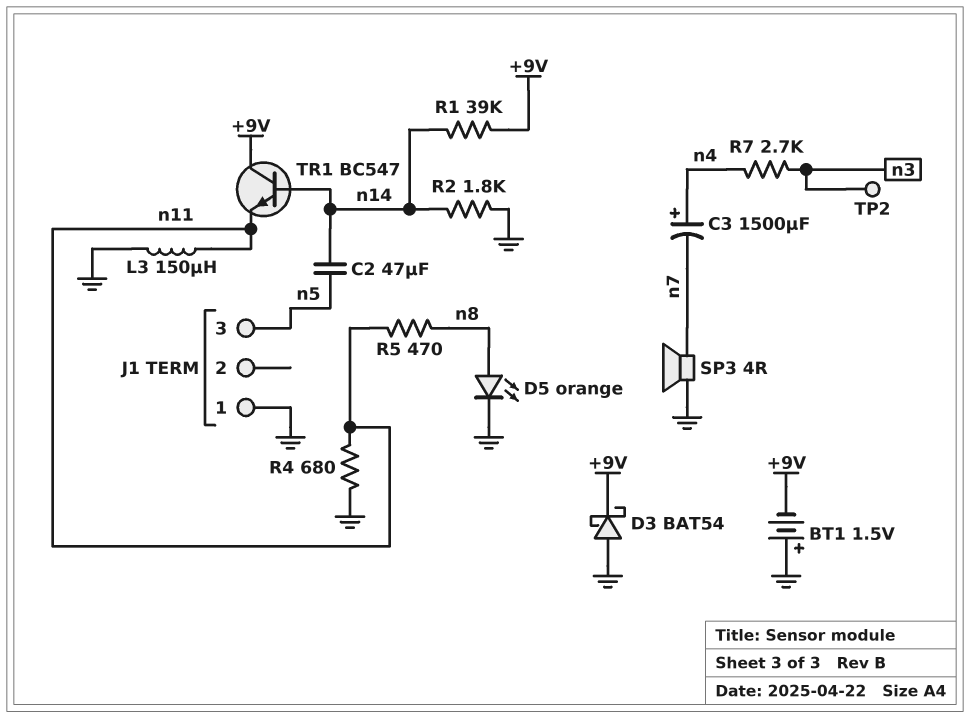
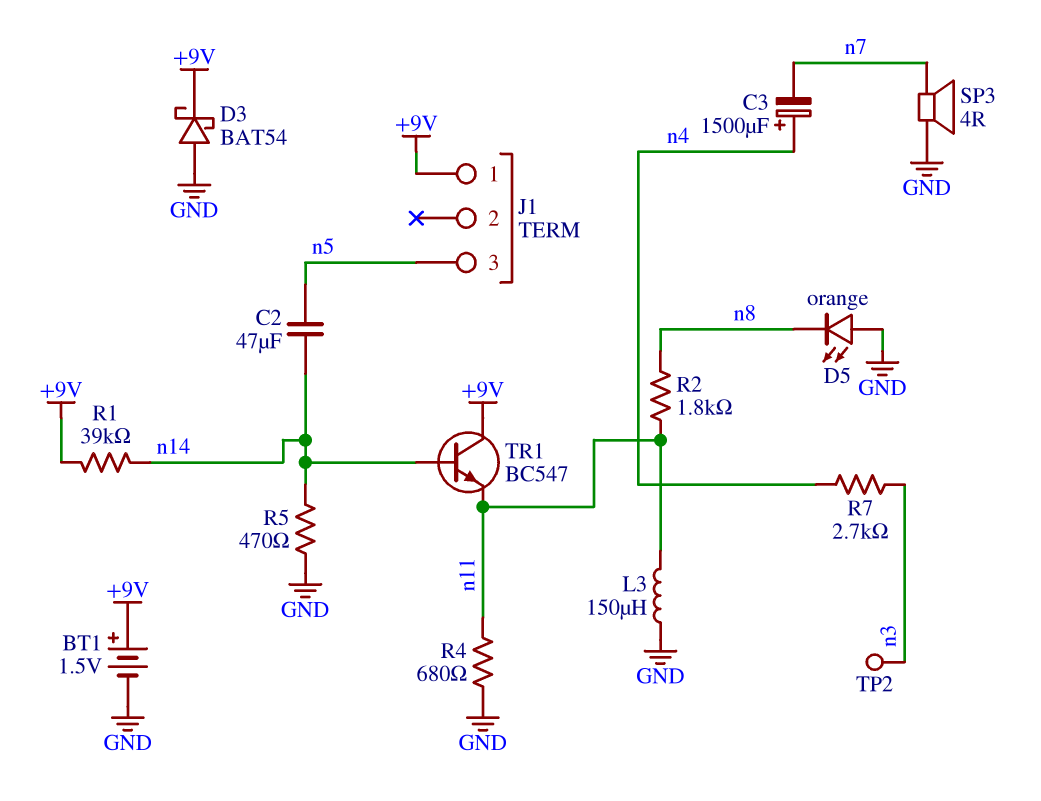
BT1: 1.5V (plus GND, minus +9V) -> 1.5V (plus +9V, minus GND)
D5: LED orange (A n8, K GND) -> LED orange (A GND, K n8)
J1 pin 1: GND -> +9V
R2: 1.8k (GND, n14) -> 1.8k (n8, n11)
R5: 470 (n8, n11) -> 470 (GND, n14)

